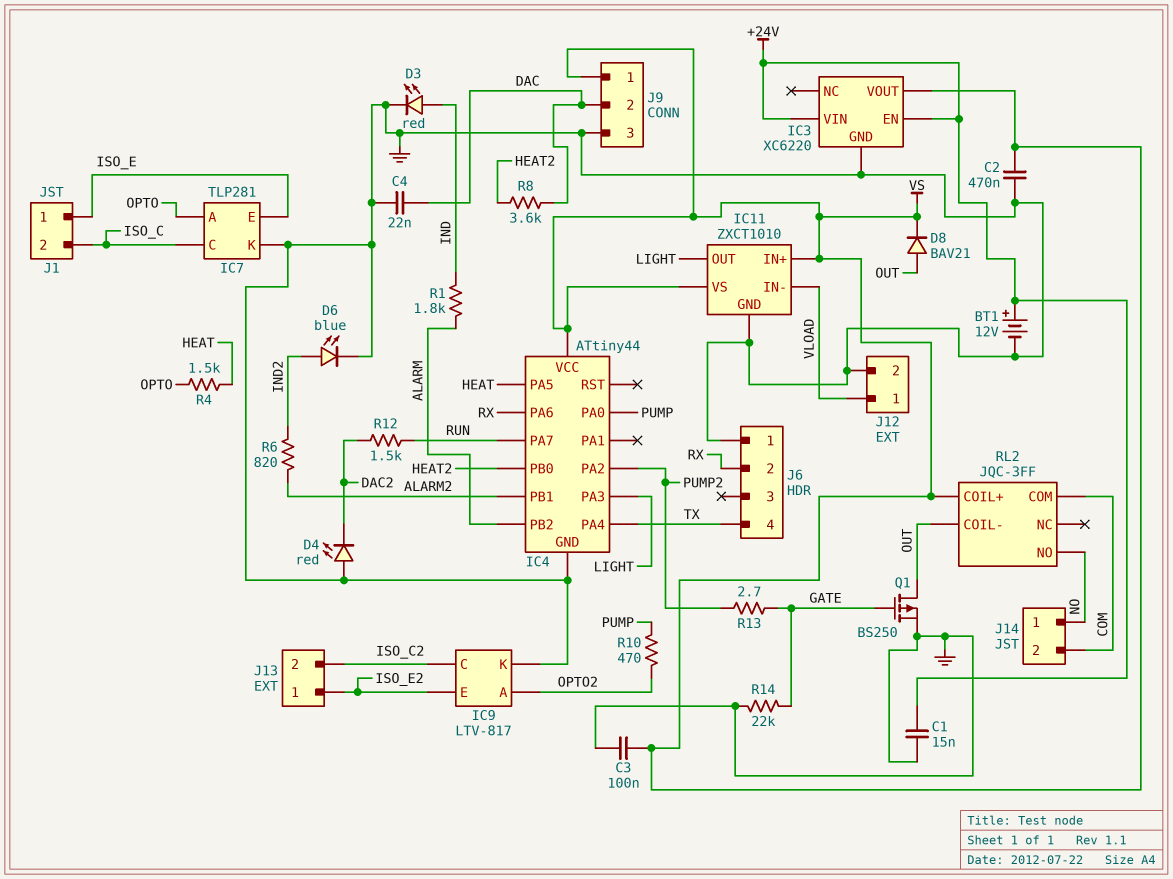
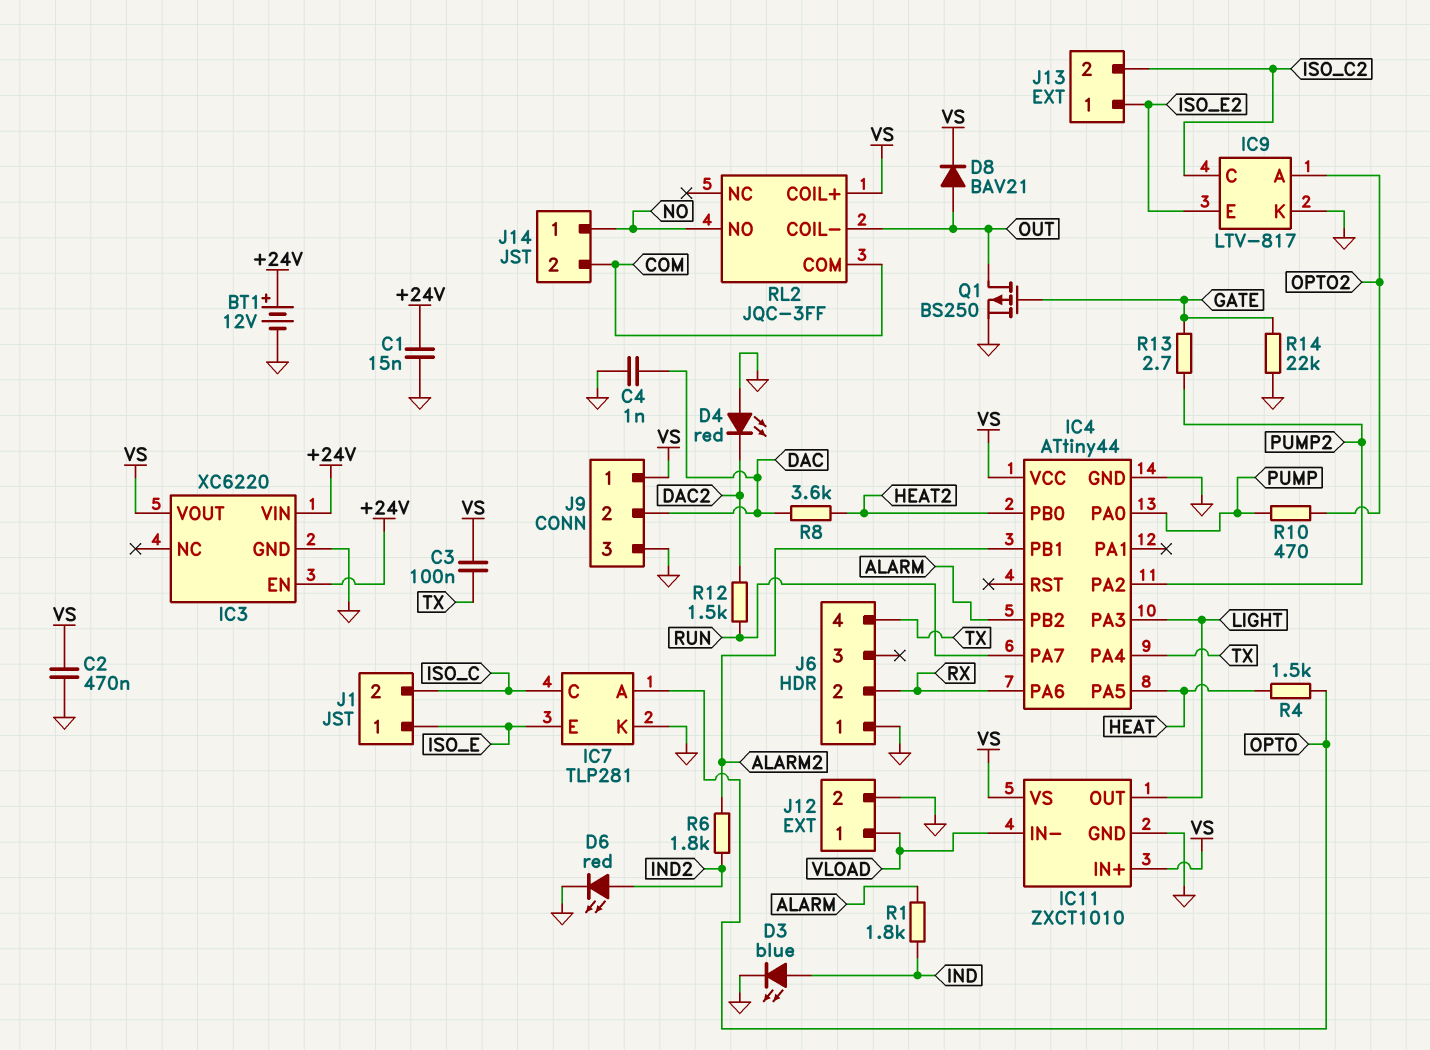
C3: 100nF (GND, VS) -> 100nF (TX, VS)
C4: 22nF (DAC, GND) -> 1nF (DAC, GND)
D3: LED red (A IND, K GND) -> LED blue (A IND, K GND)
D6: LED blue (A IND2, K GND) -> LED red (A IND2, K GND)
R6: 820 (ALARM2, IND2) -> 1.8k (ALARM2, IND2)

